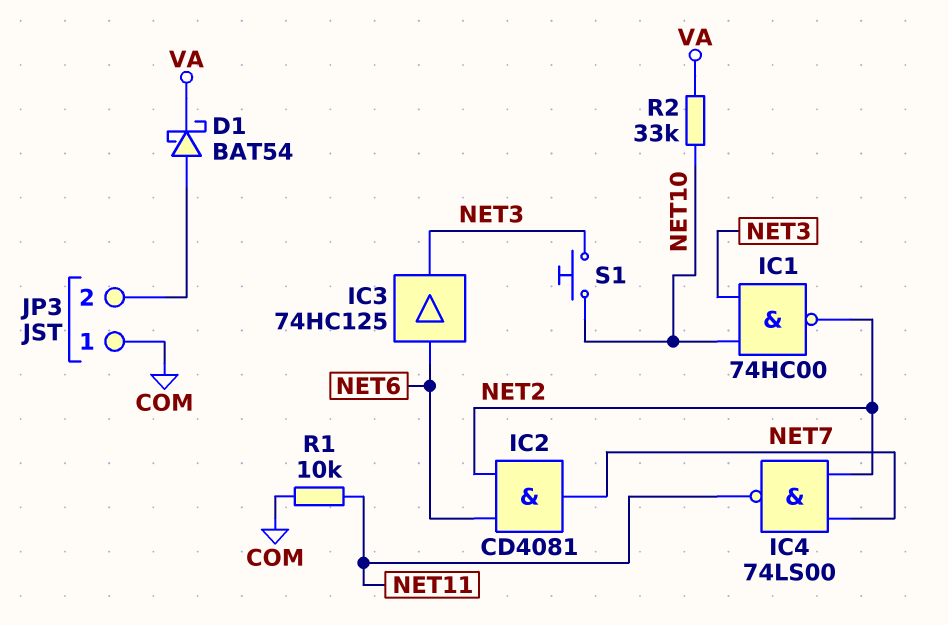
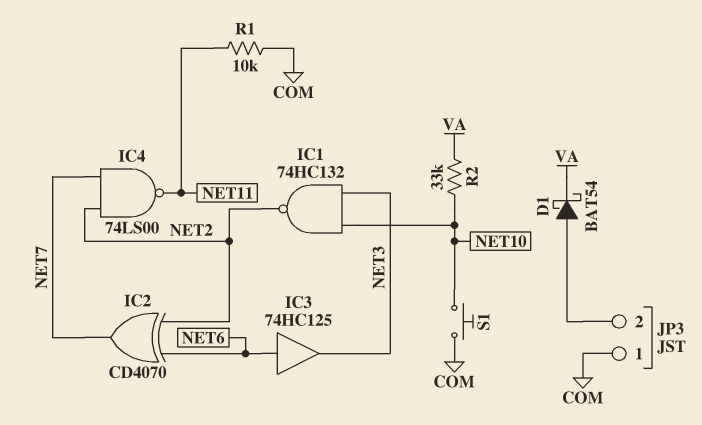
IC1: NAND 74HC00 (in NET3, in NET10, out NET2) -> NAND 74HC132 (in NET3, in NET10, out NET2)
IC2: AND CD4081 (in NET2, in NET6, out NET7) -> XOR CD4070 (in NET2, in NET6, out NET7)
S1: button (NET3, NET10) -> button (COM, NET10)

